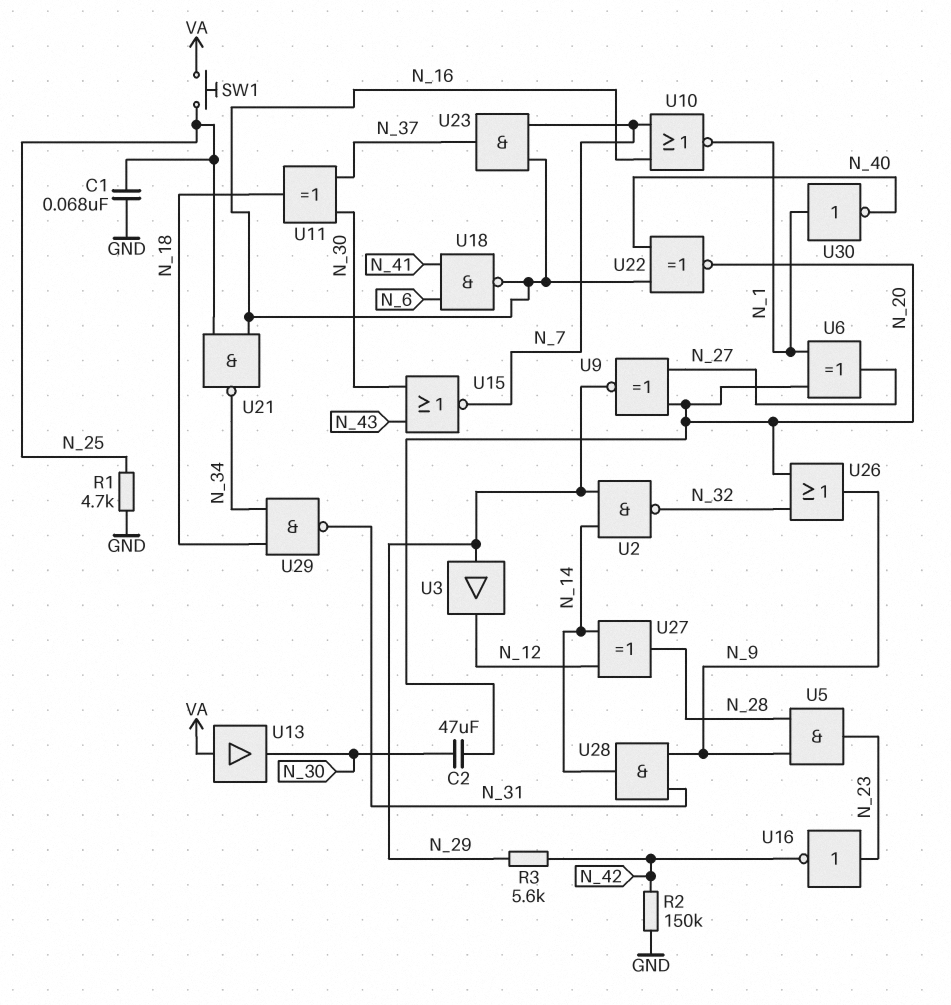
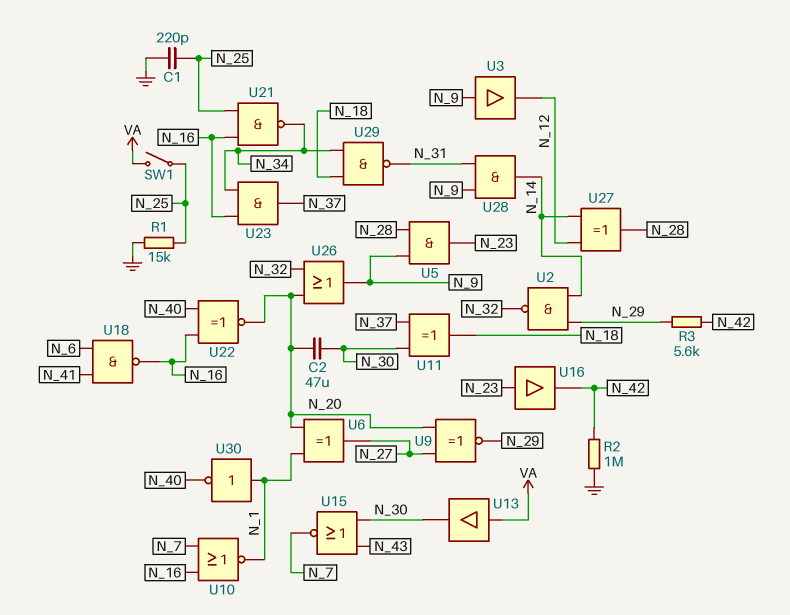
C1: 68nF (GND, N_25) -> 220pF (GND, N_25)
R1: 4.7k (GND, N_25) -> 15k (GND, N_25)
R2: 150k (GND, N_42) -> 1M (GND, N_42)
SW1: button (N_25, VA) -> switch (N_25, VA)
U3: buffer (in N_29, out N_12) -> buffer (in N_9, out N_12)
U16: NOT (in N_23, out N_42) -> buffer (in N_23, out N_42)
U23: AND (in N_7, in N_16, out N_37) -> AND (in N_16, in N_34, out N_37)

